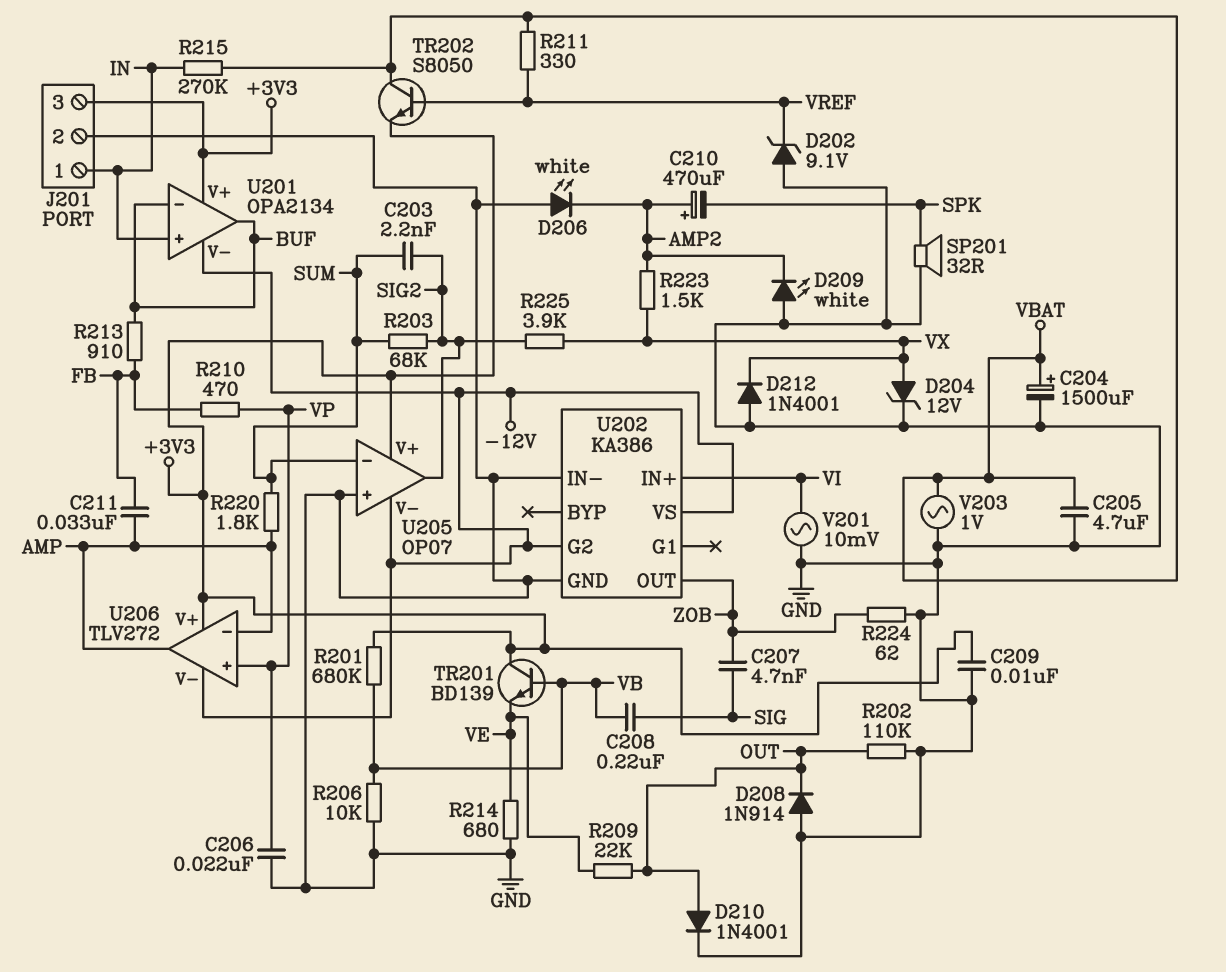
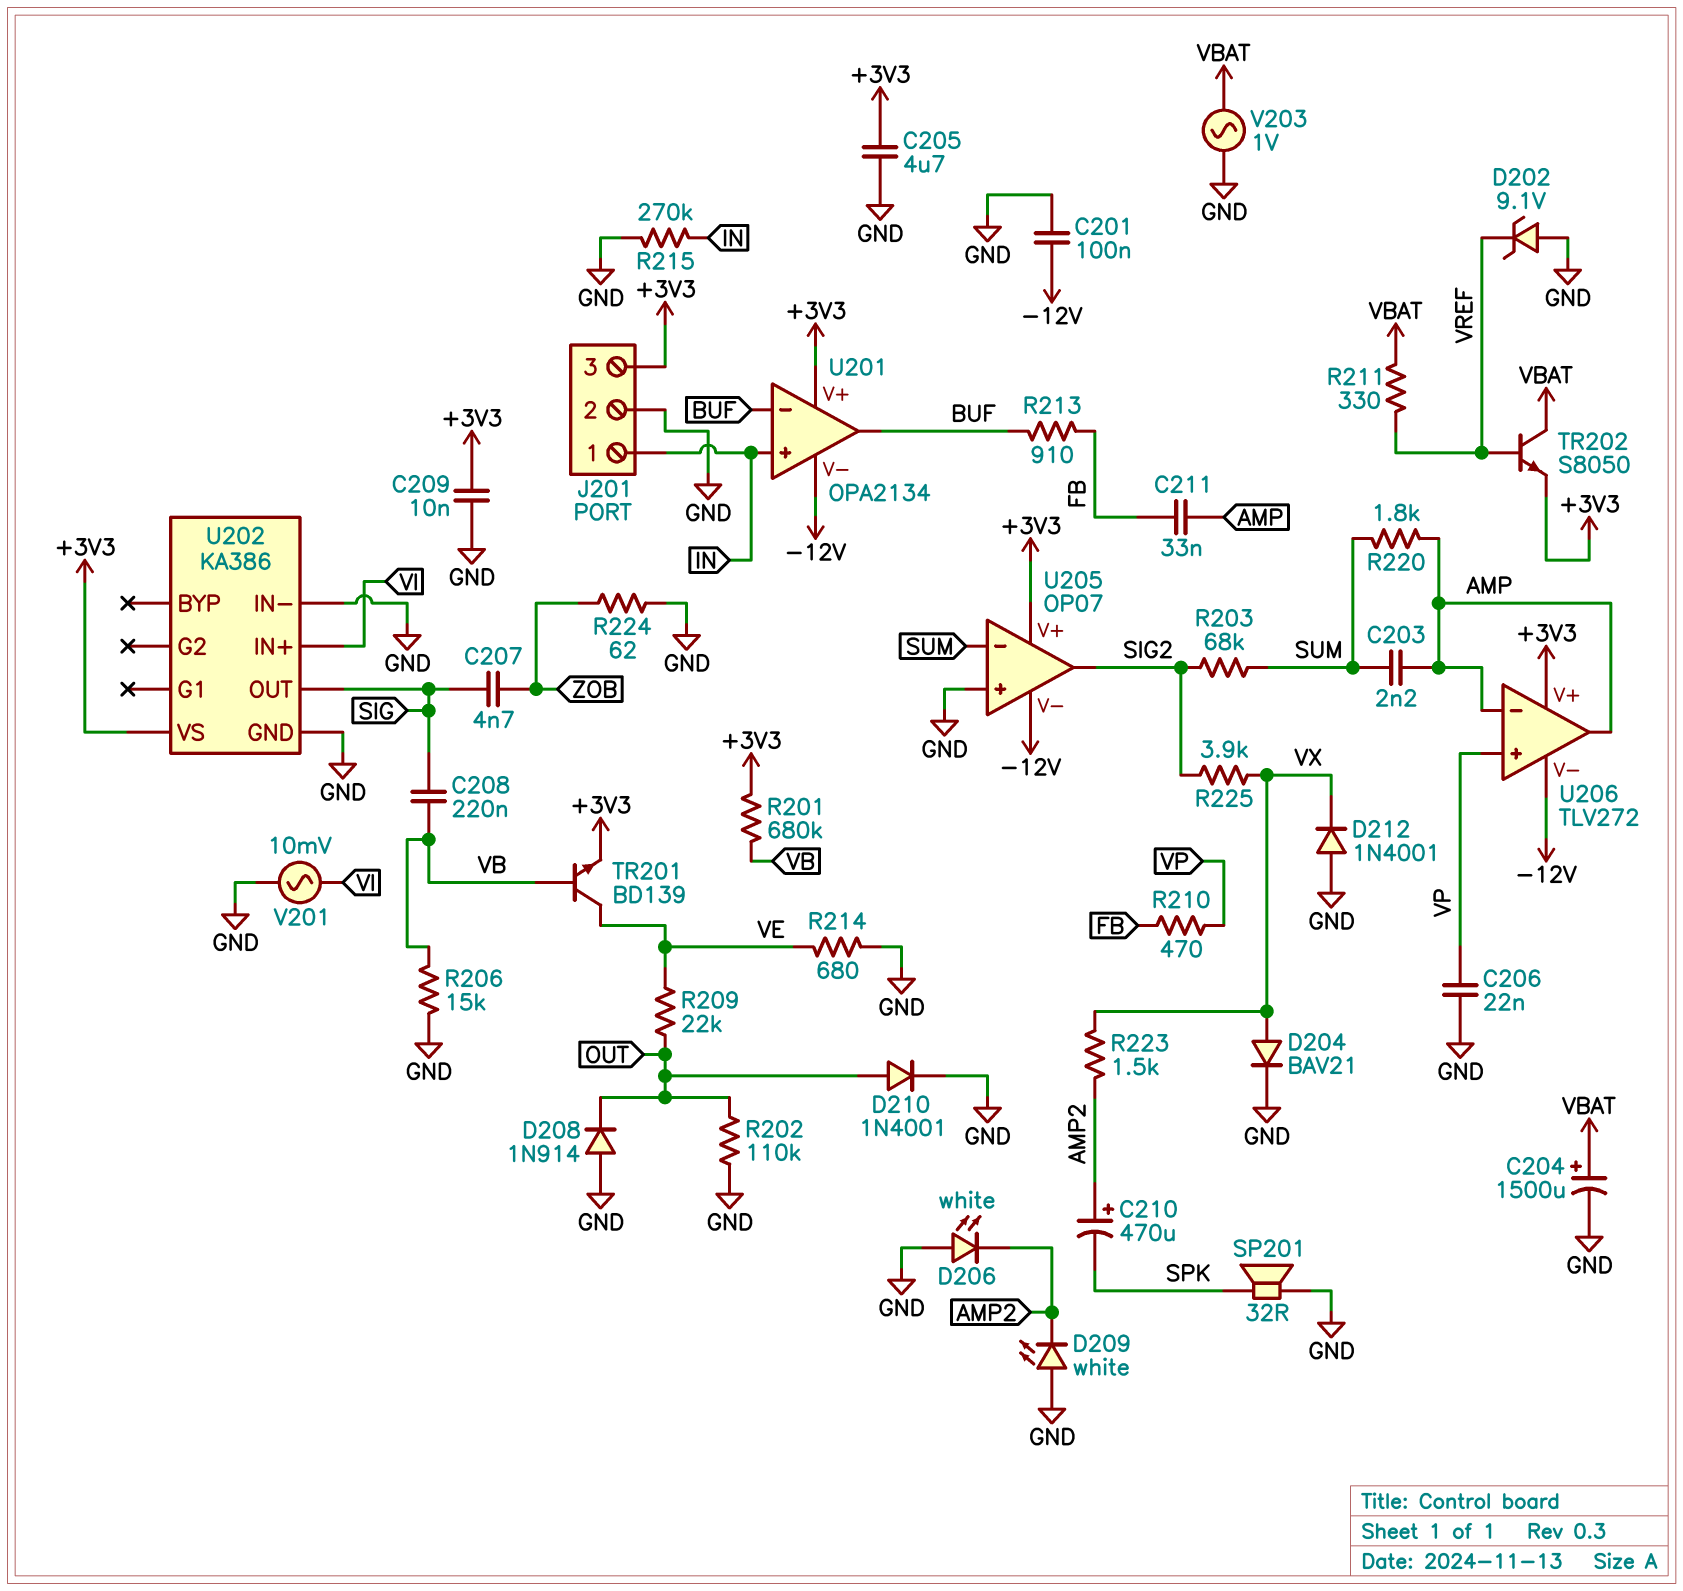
C201: none -> 100nF (-12V, GND)
C203: 2.2nF (SIG2, SUM) -> 2.2nF (AMP, SUM)
C205: 4.7uF (GND, VBAT) -> 4.7uF (+3V3, GND)
D204: zener 12V (A VX, K GND) -> diode BAV21 (A VX, K GND)
R206: 10k (GND, VB) -> 15k (GND, VB)
R215: 270k (IN, VBAT) -> 270k (GND, IN)
TR201: NPN BD139 (B VB, C +3V3, E VE) -> NPN BD139 (B VB, C VE, E +3V3)
U202 pin G2: -12V -> none
U202 pin OUT: ZOB -> SIG
U202 pin VS: -12V -> +3V3

